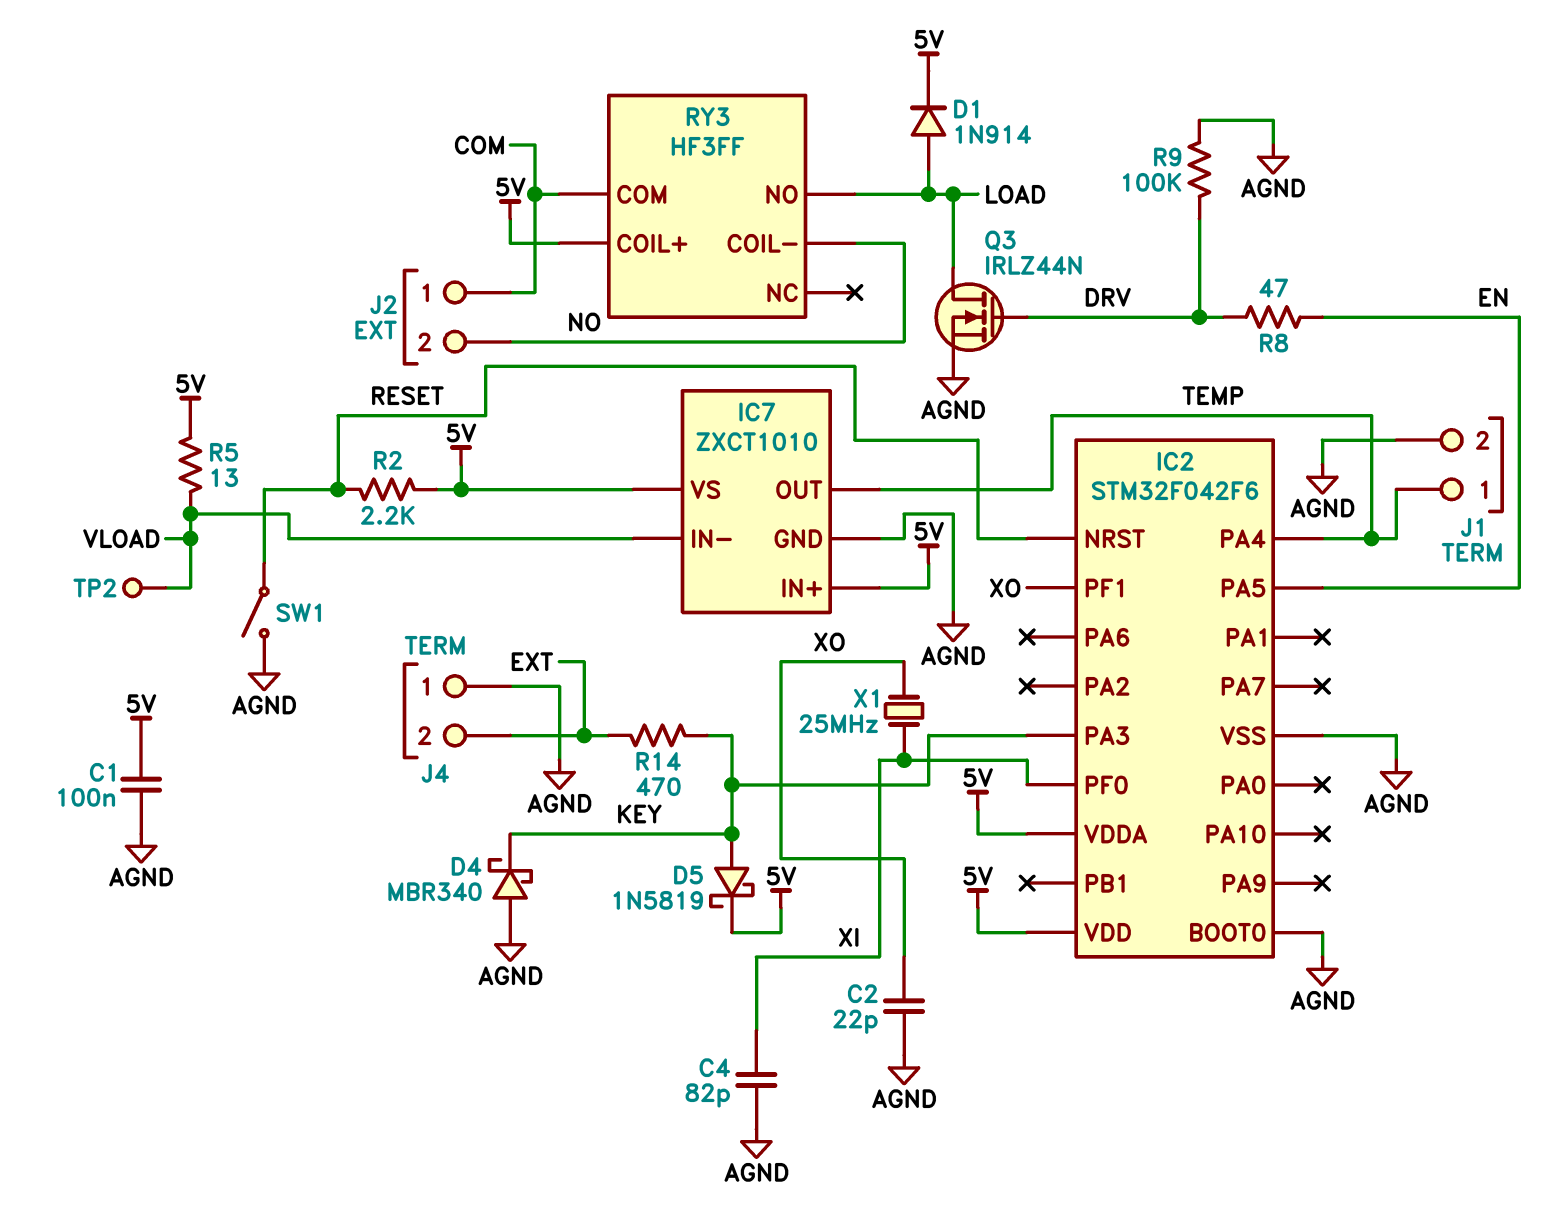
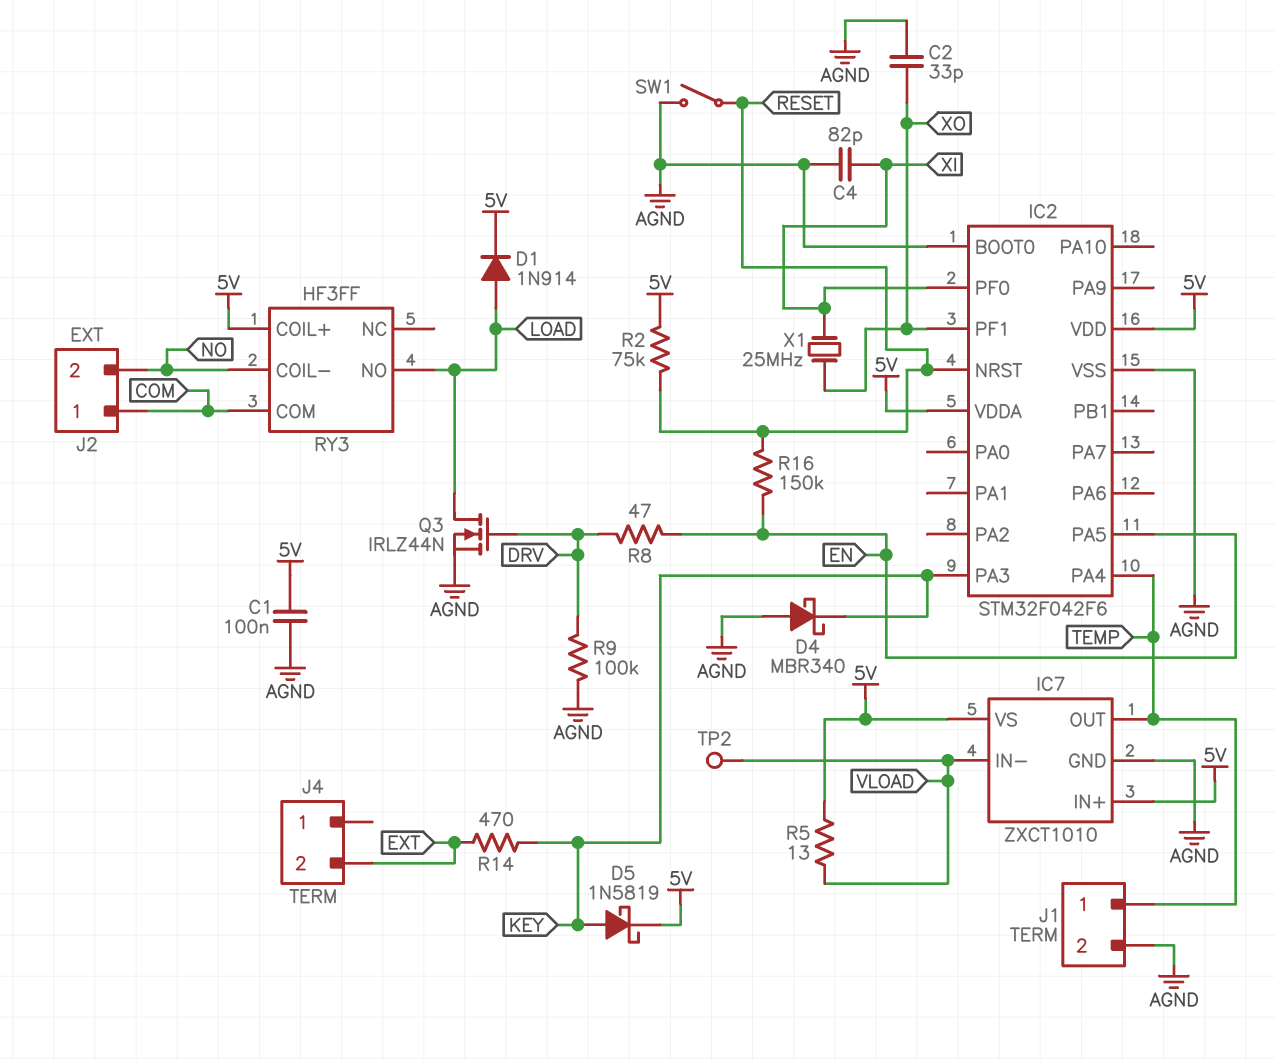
C2: 22pF (AGND, XO) -> 33pF (AGND, XO)
J4 pin 1: AGND -> none
R2: 2.2k (5V, RESET) -> 75k (5V, RESET)
R16: none -> 150k (EN, RESET)

